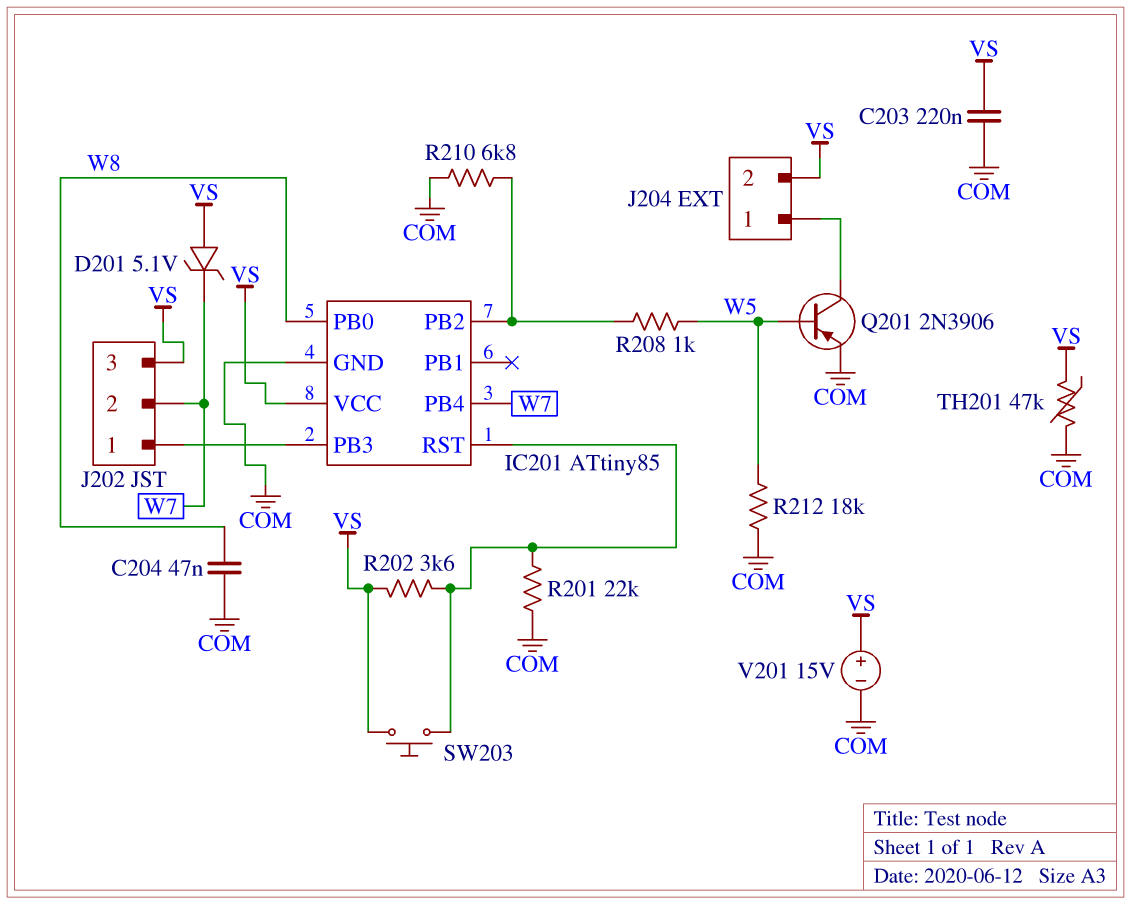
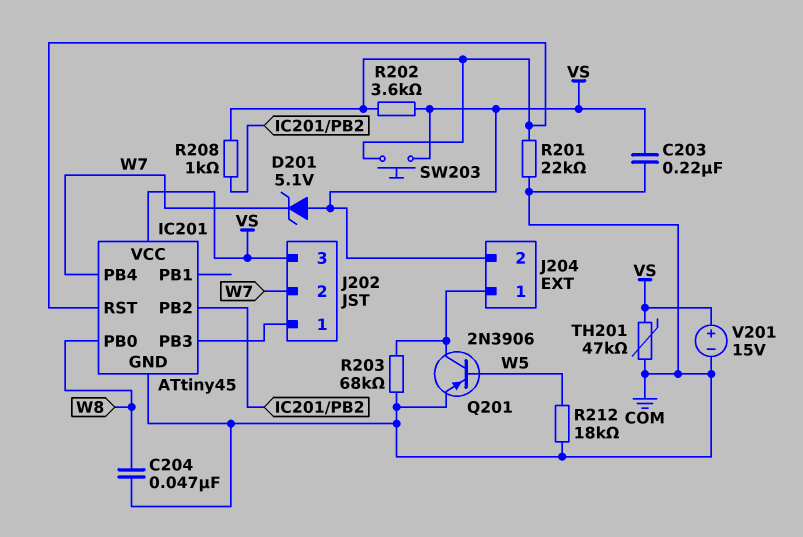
IC201: ATtiny85 -> ATtiny45
R203: none -> 68k (COM, J204/1)
R208: 1k (IC201/PB2, W5) -> 1k (IC201/PB2, IC201/RST)
R210: 6.8k (COM, IC201/PB2) -> none

